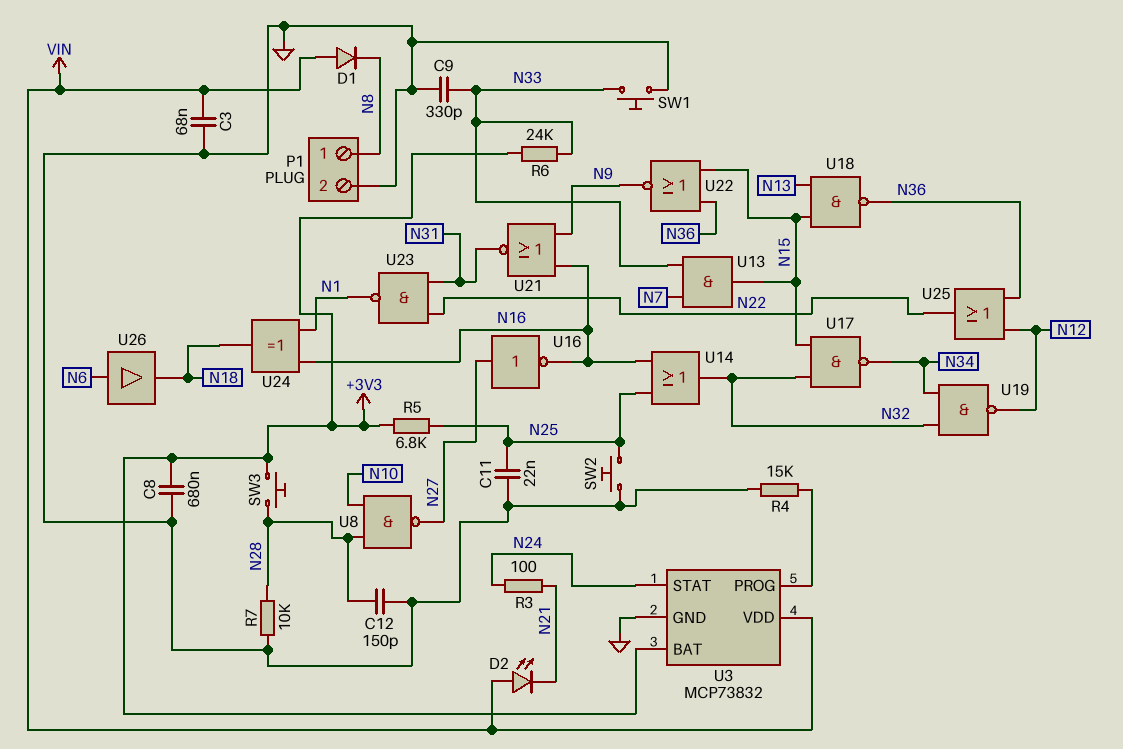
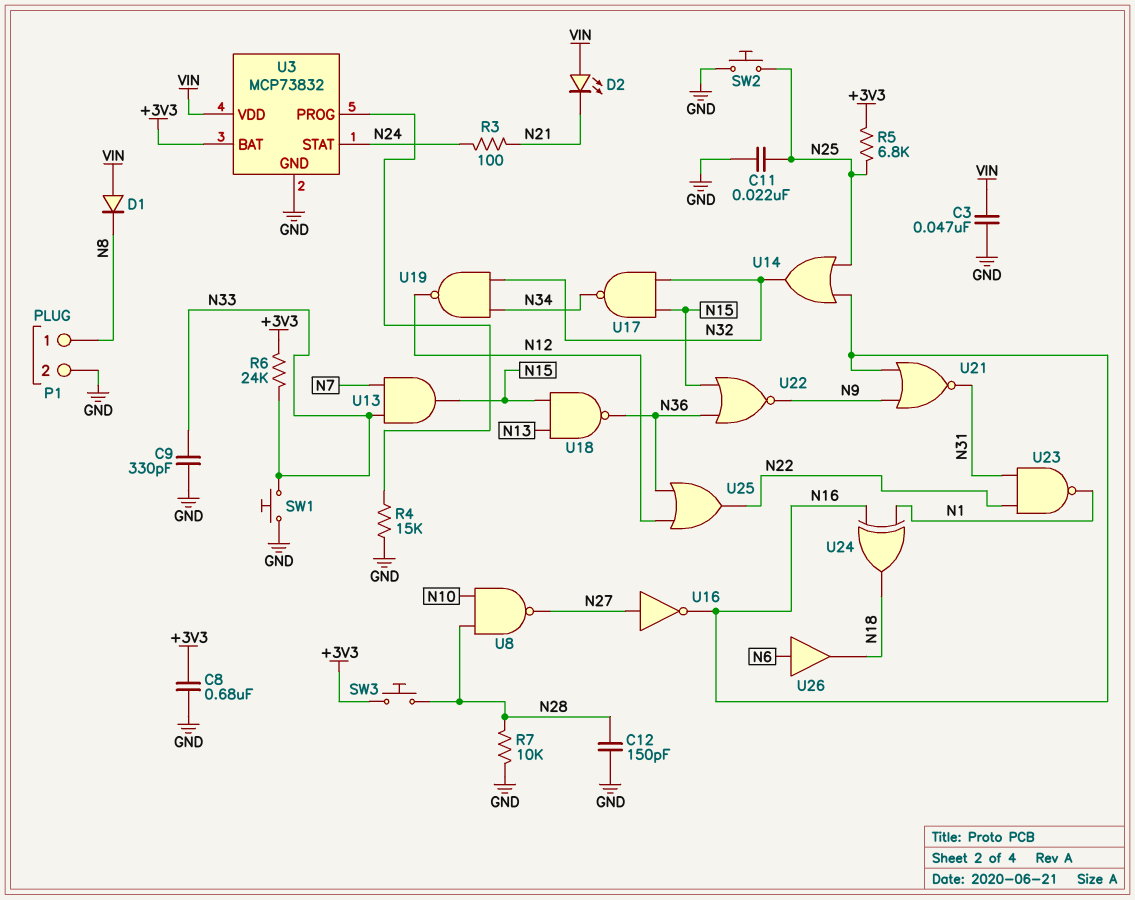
C3: 68nF (GND, VIN) -> 47nF (GND, VIN)

